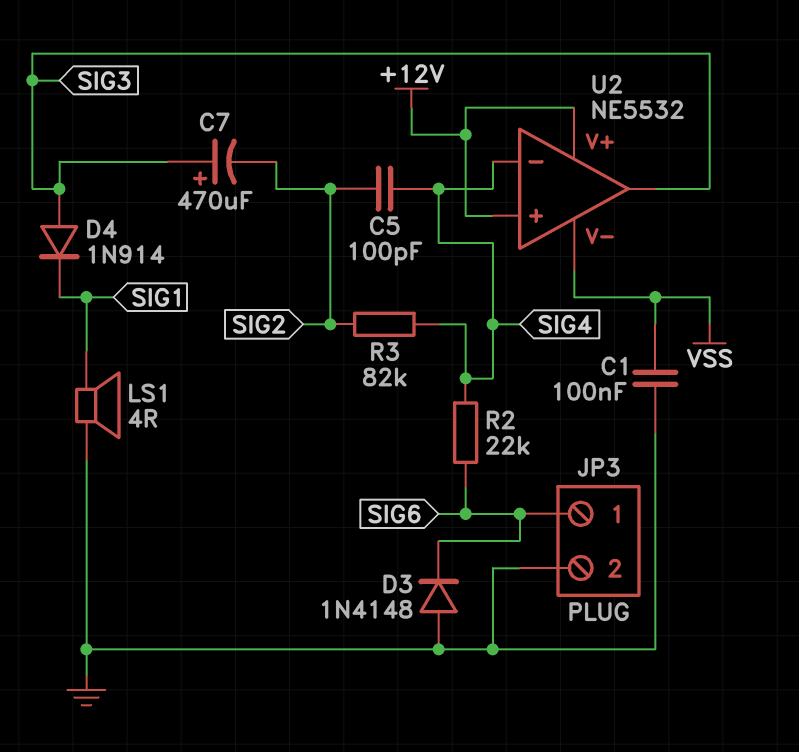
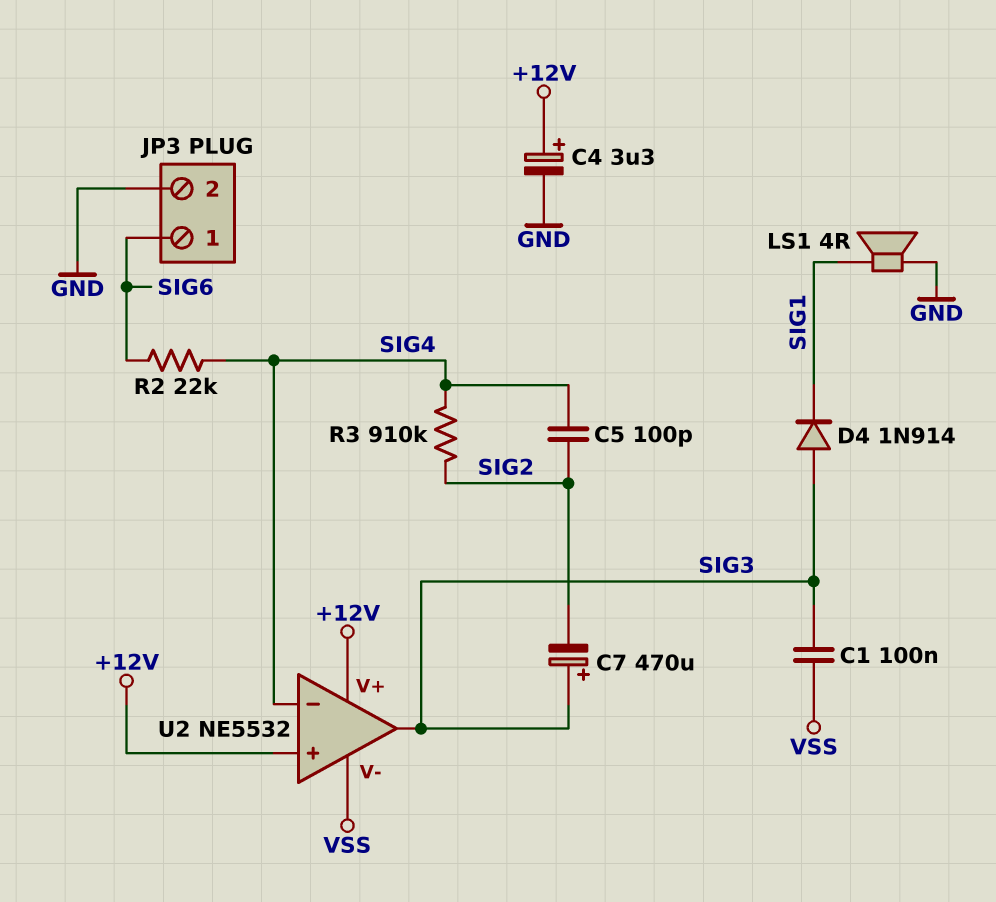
C1: 100nF (GND, VSS) -> 100nF (SIG3, VSS)
C4: none -> 3.3uF (plus +12V, minus GND)
D3: diode 1N4148 (A GND, K SIG6) -> none
R3: 82k (SIG2, SIG4) -> 910k (SIG2, SIG4)

